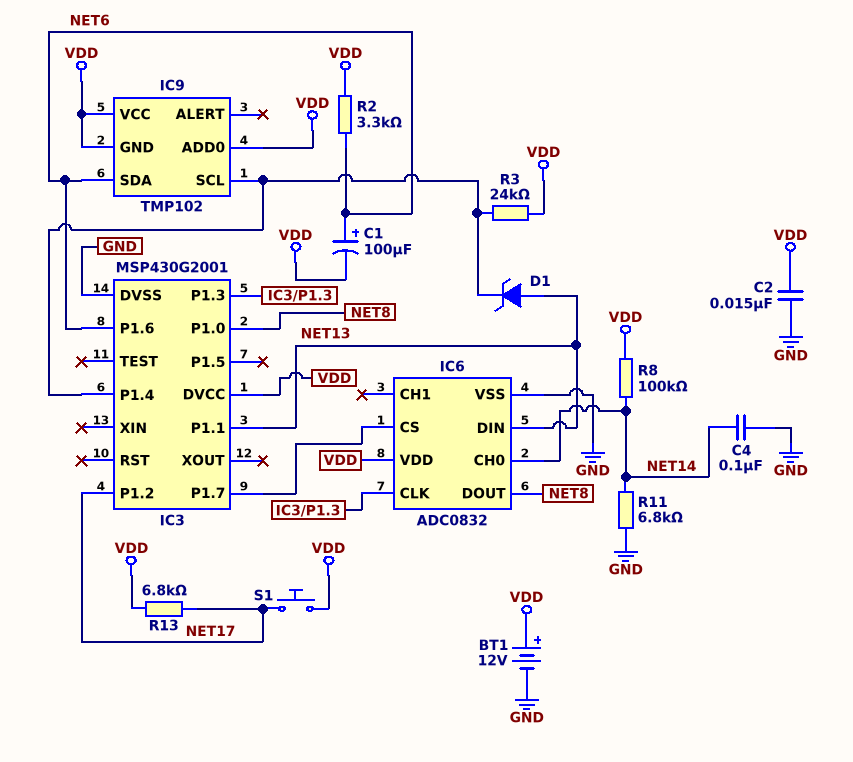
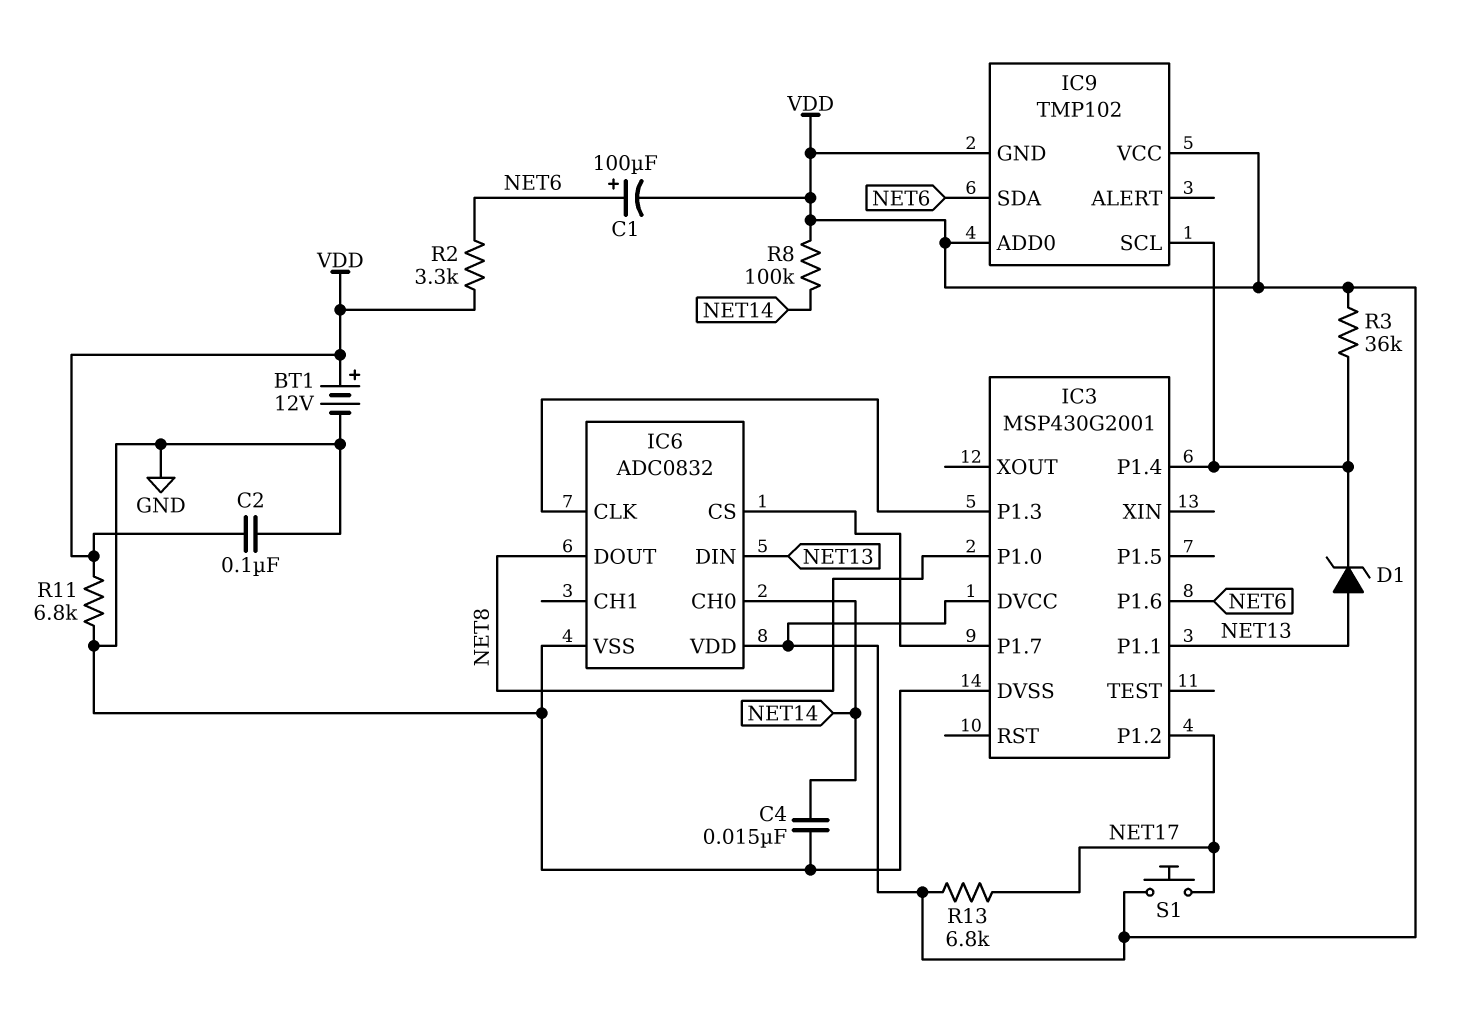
C2: 15nF (GND, VDD) -> 100nF (GND, VDD)
C4: 100nF (GND, NET14) -> 15nF (GND, NET14)
R3: 24k (IC3/P1.4, VDD) -> 36k (IC3/P1.4, VDD)
R11: 6.8k (GND, NET14) -> 6.8k (GND, VDD)

